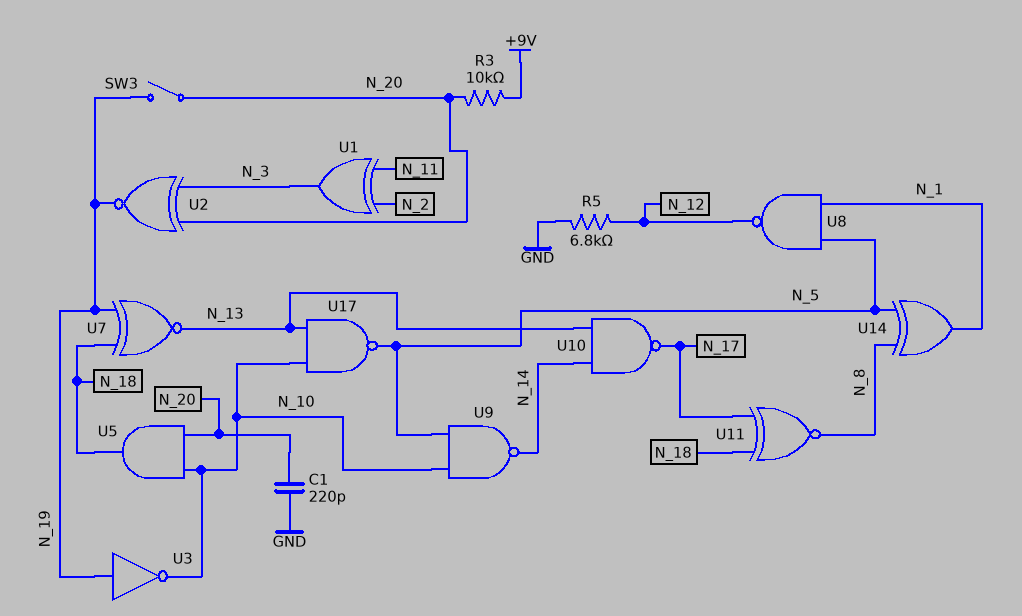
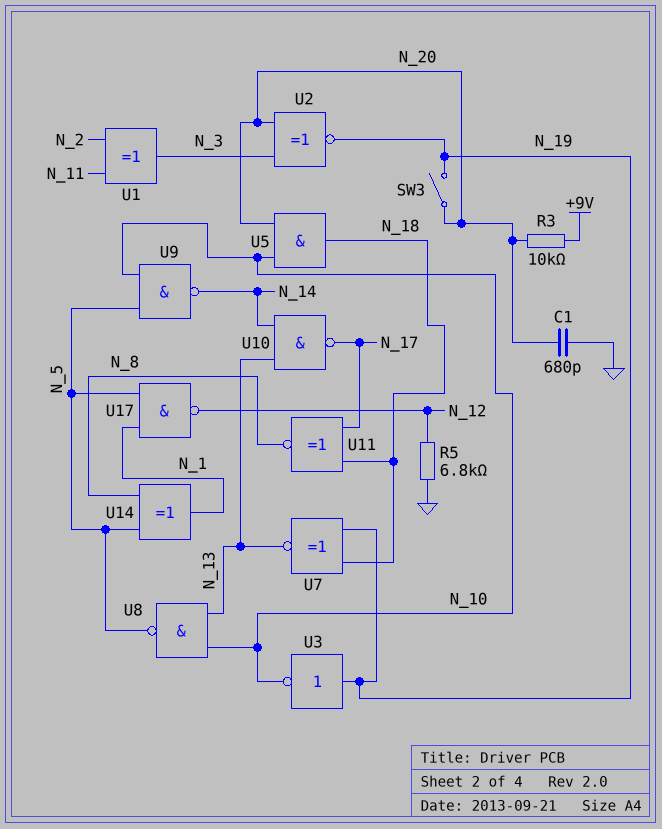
C1: 220pF (GND, N_20) -> 680pF (GND, N_20)
U8: NAND (in N_1, in N_5, out N_12) -> NAND (in N_10, in N_13, out N_5)
U17: NAND (in N_10, in N_13, out N_5) -> NAND (in N_1, in N_5, out N_12)

